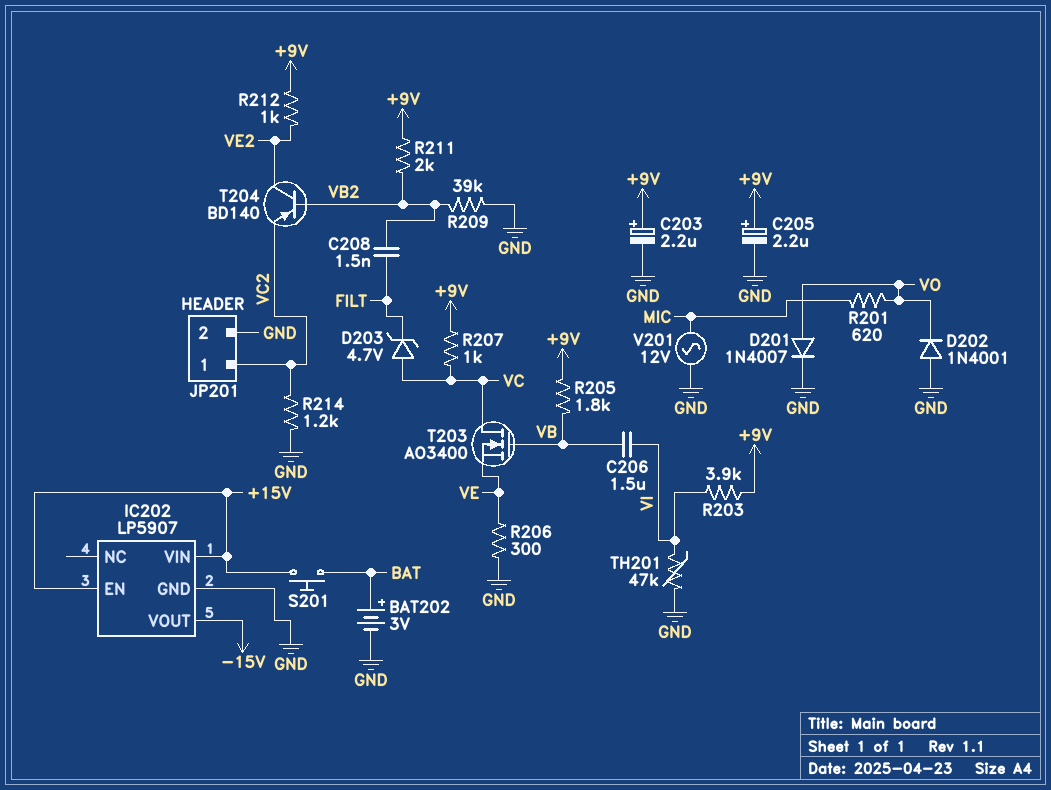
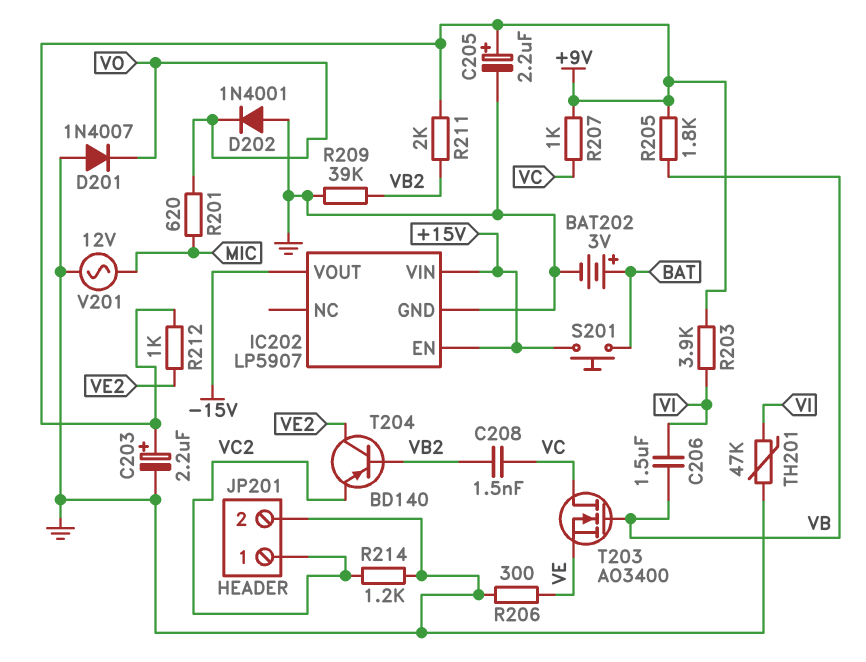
C208: 1.5nF (FILT, VB2) -> 1.5nF (VB2, VC)
D201: diode 1N4007 (A VO, K GND) -> diode 1N4007 (A GND, K VO)
D203: zener 4.7V (A VC, K FILT) -> none

